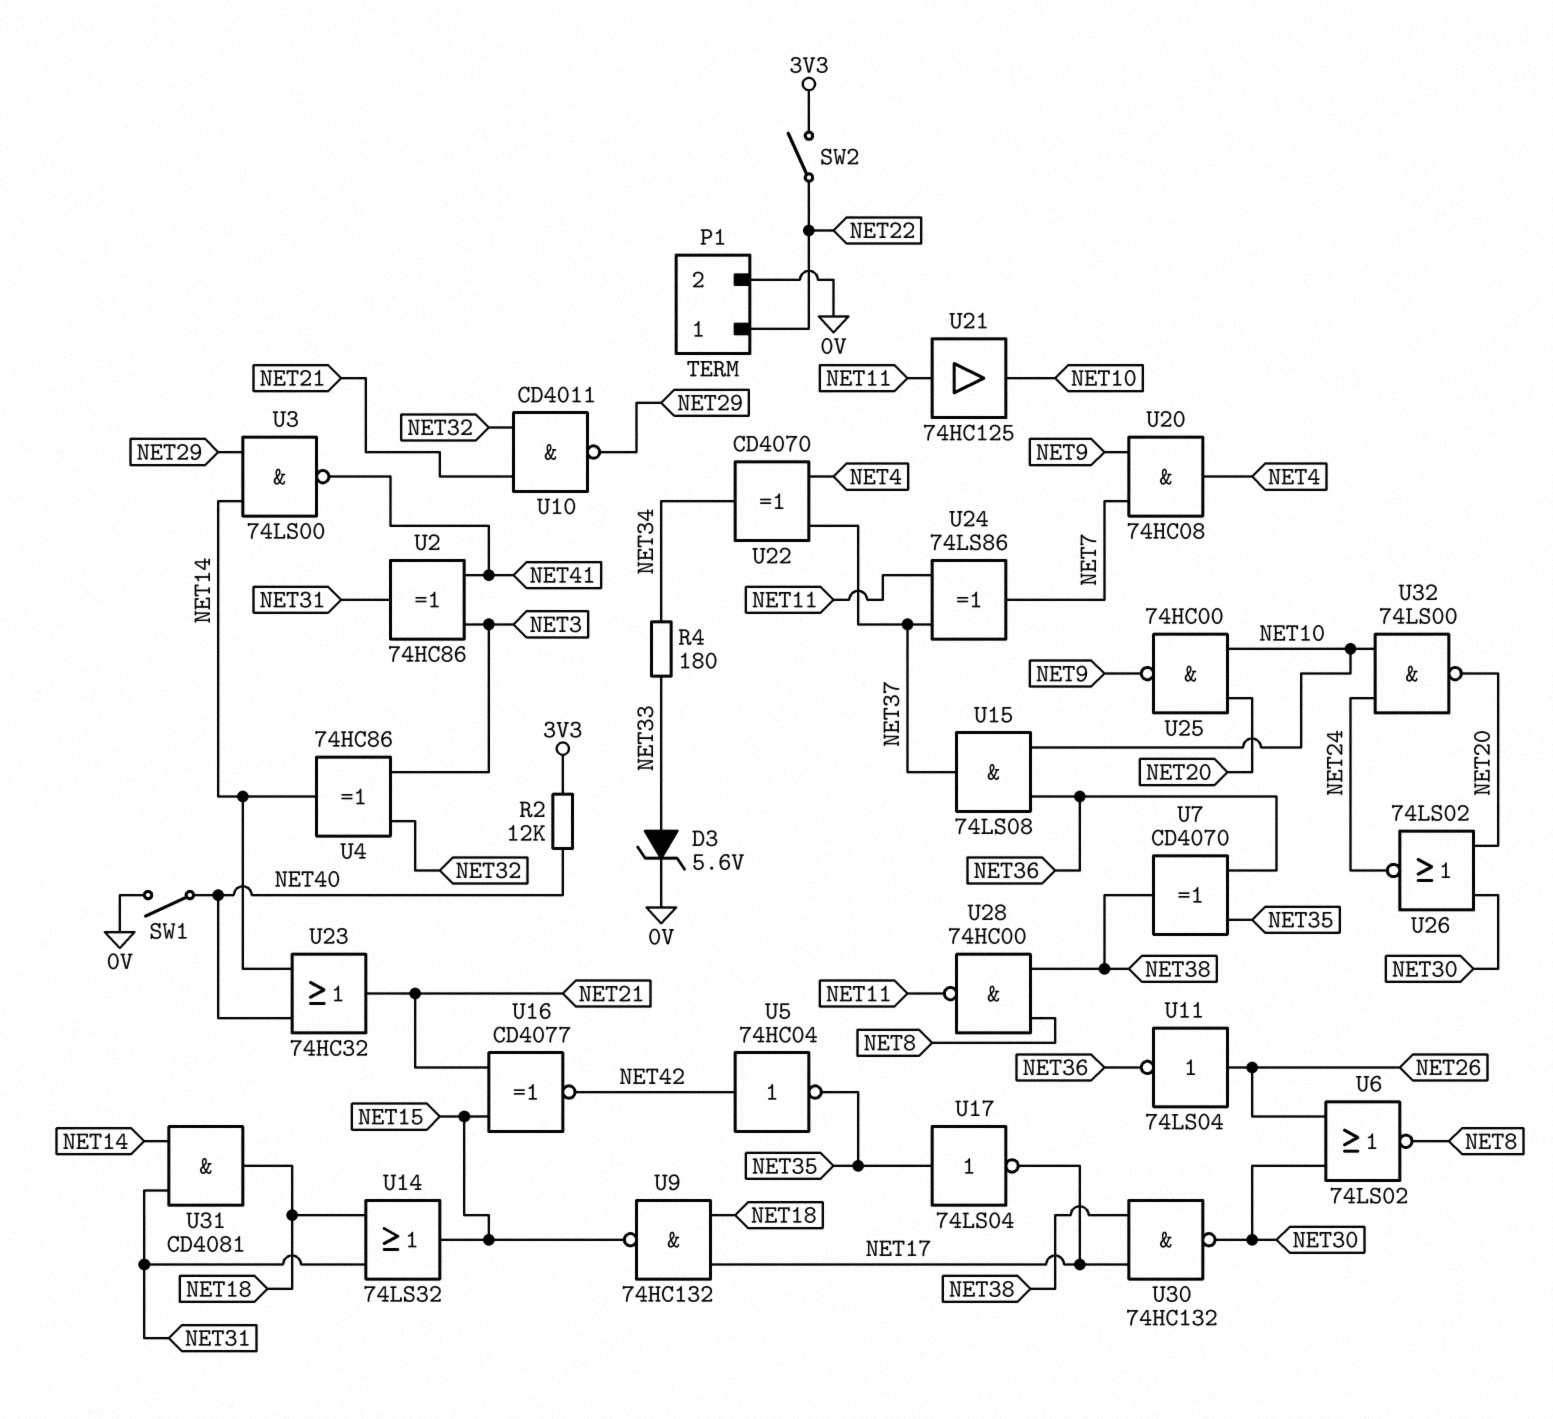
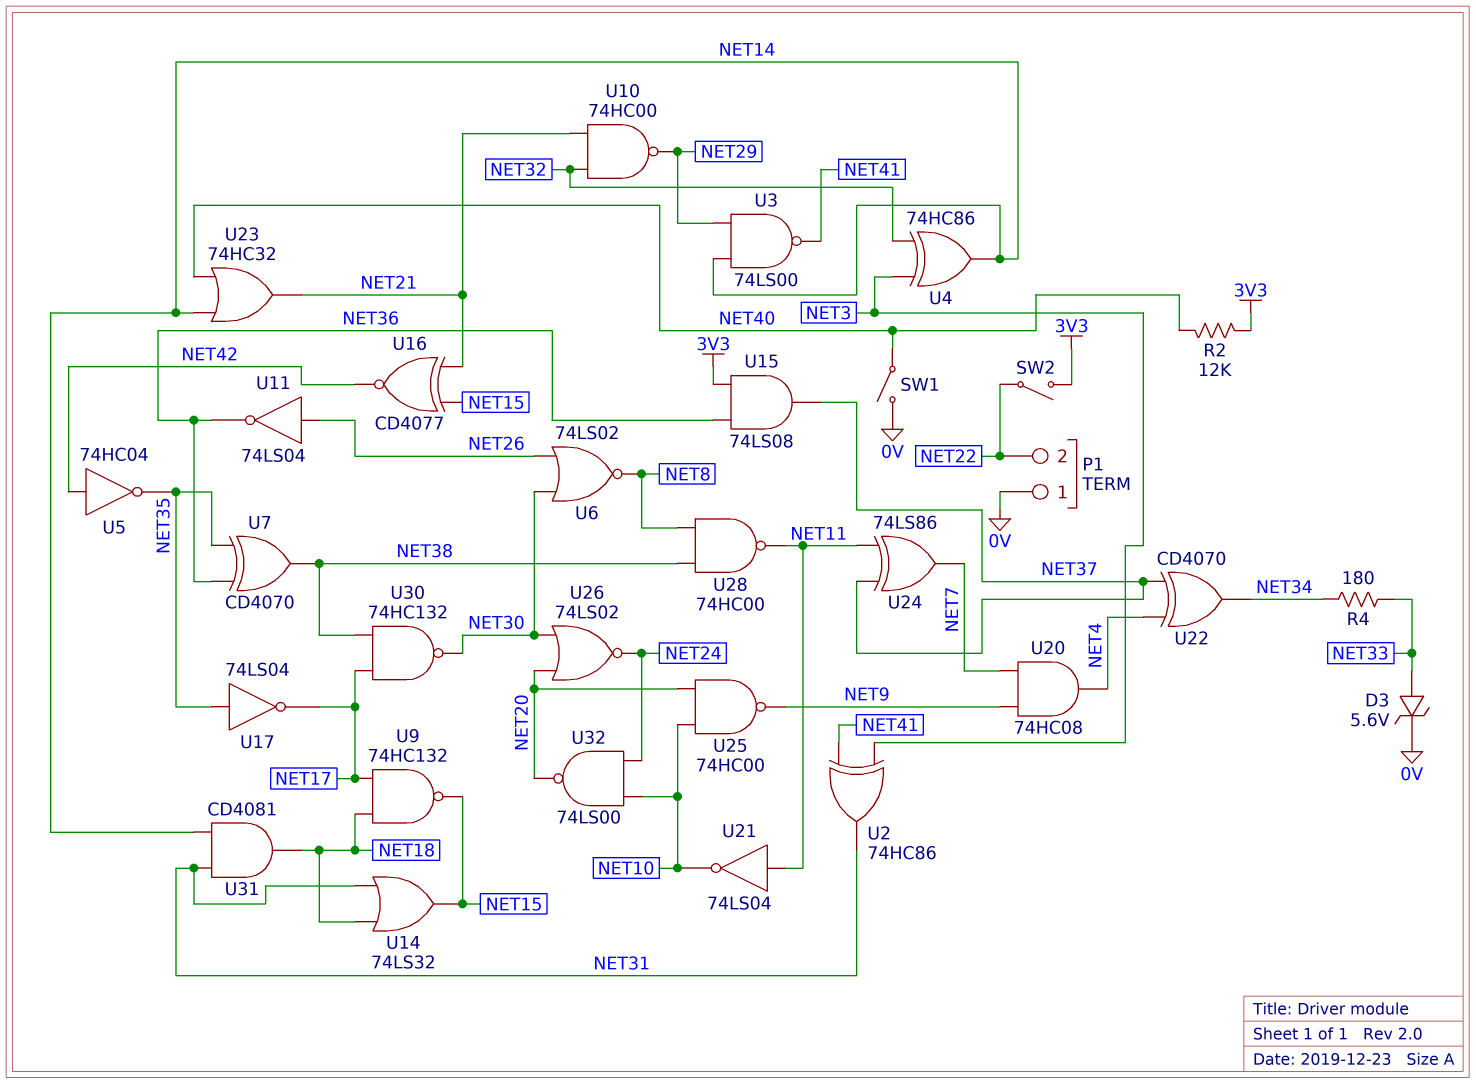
P1 pin 1: NET22 -> 0V
P1 pin 2: 0V -> NET22
U10: NAND CD4011 (in NET21, in NET32, out NET29) -> NAND 74HC00 (in NET21, in NET32, out NET29)
U15: AND 74LS08 (in NET10, in NET36, out NET37) -> AND 74LS08 (in 3V3, in NET36, out NET37)
U21: buffer 74HC125 (in NET11, out NET10) -> NOT 74LS04 (in NET11, out NET10)

